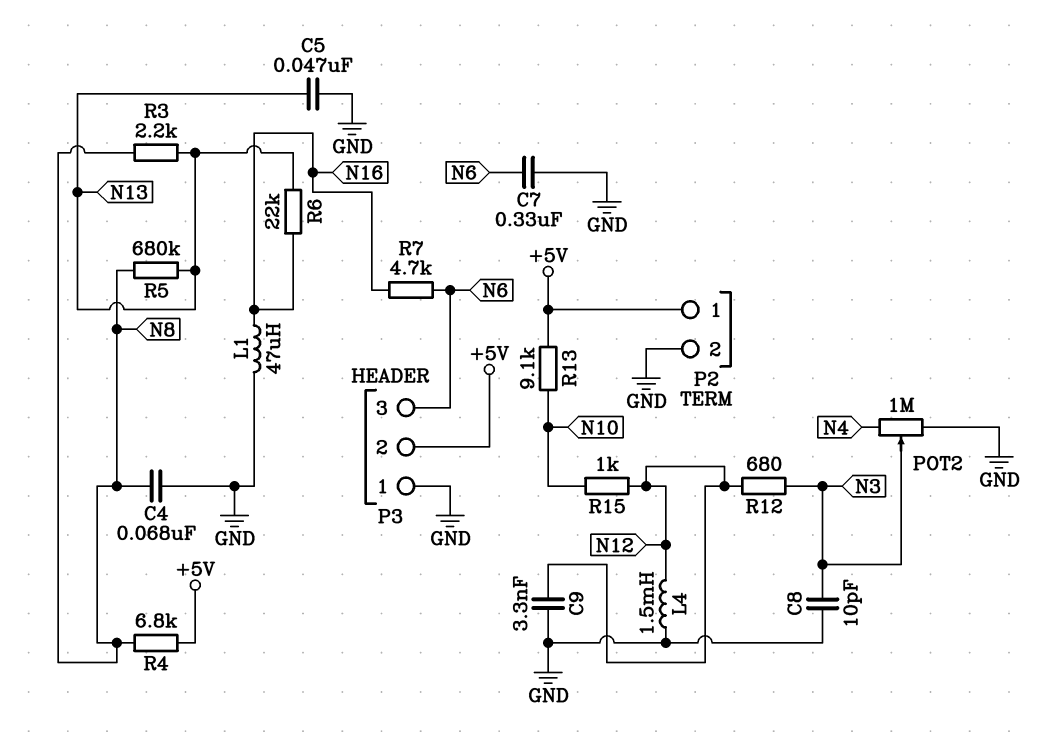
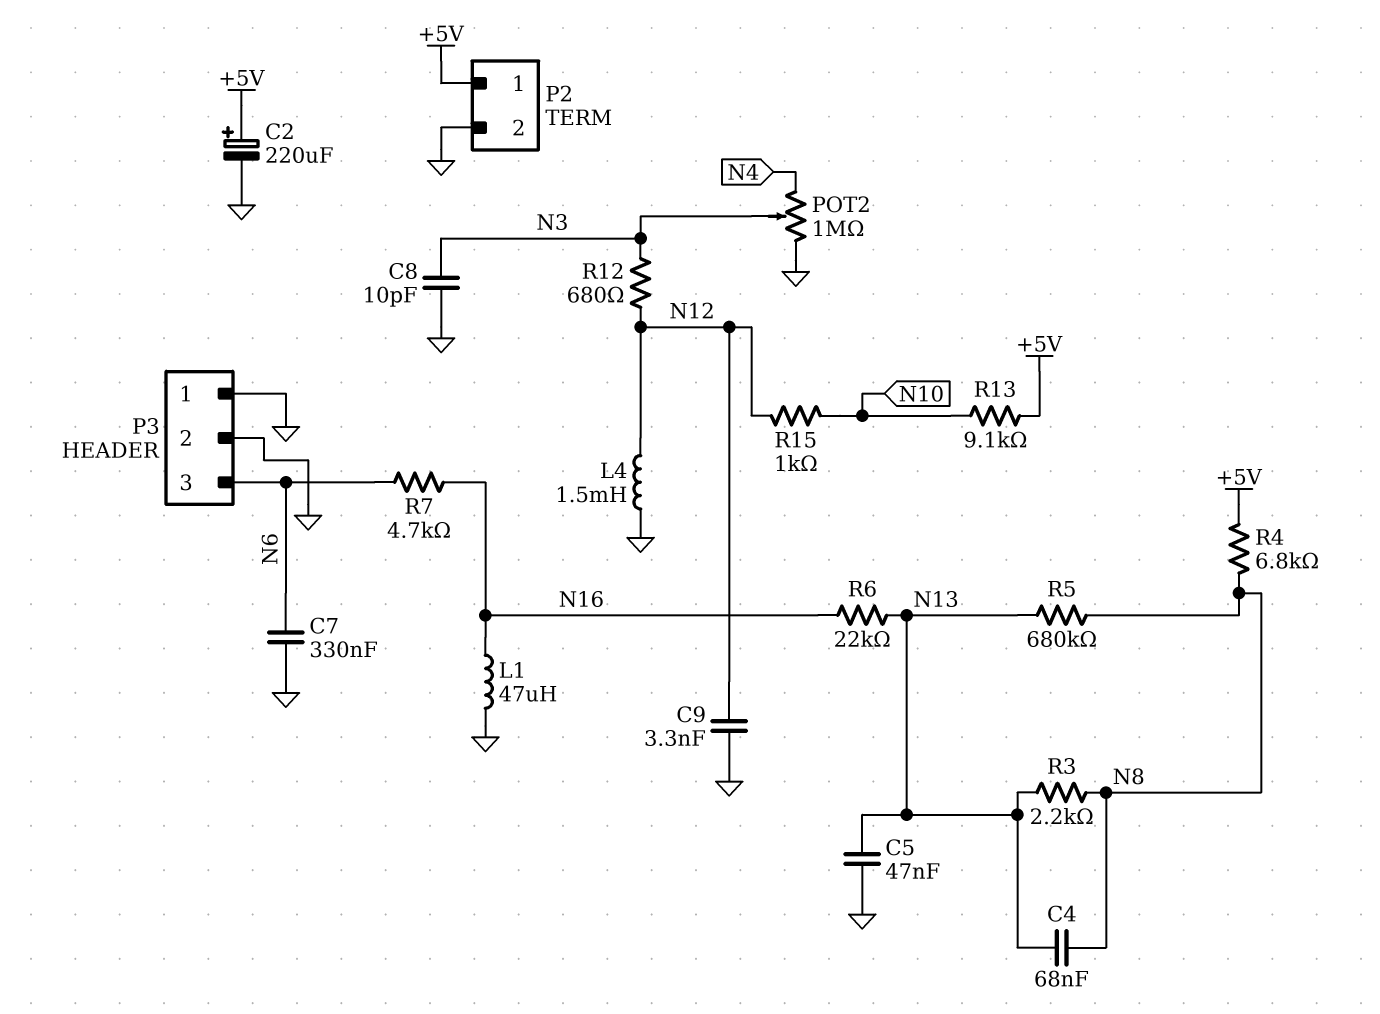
C2: none -> 220uF (plus +5V, minus GND)
C4: 68nF (GND, N8) -> 68nF (N8, N13)
P3 pin 2: +5V -> GND

